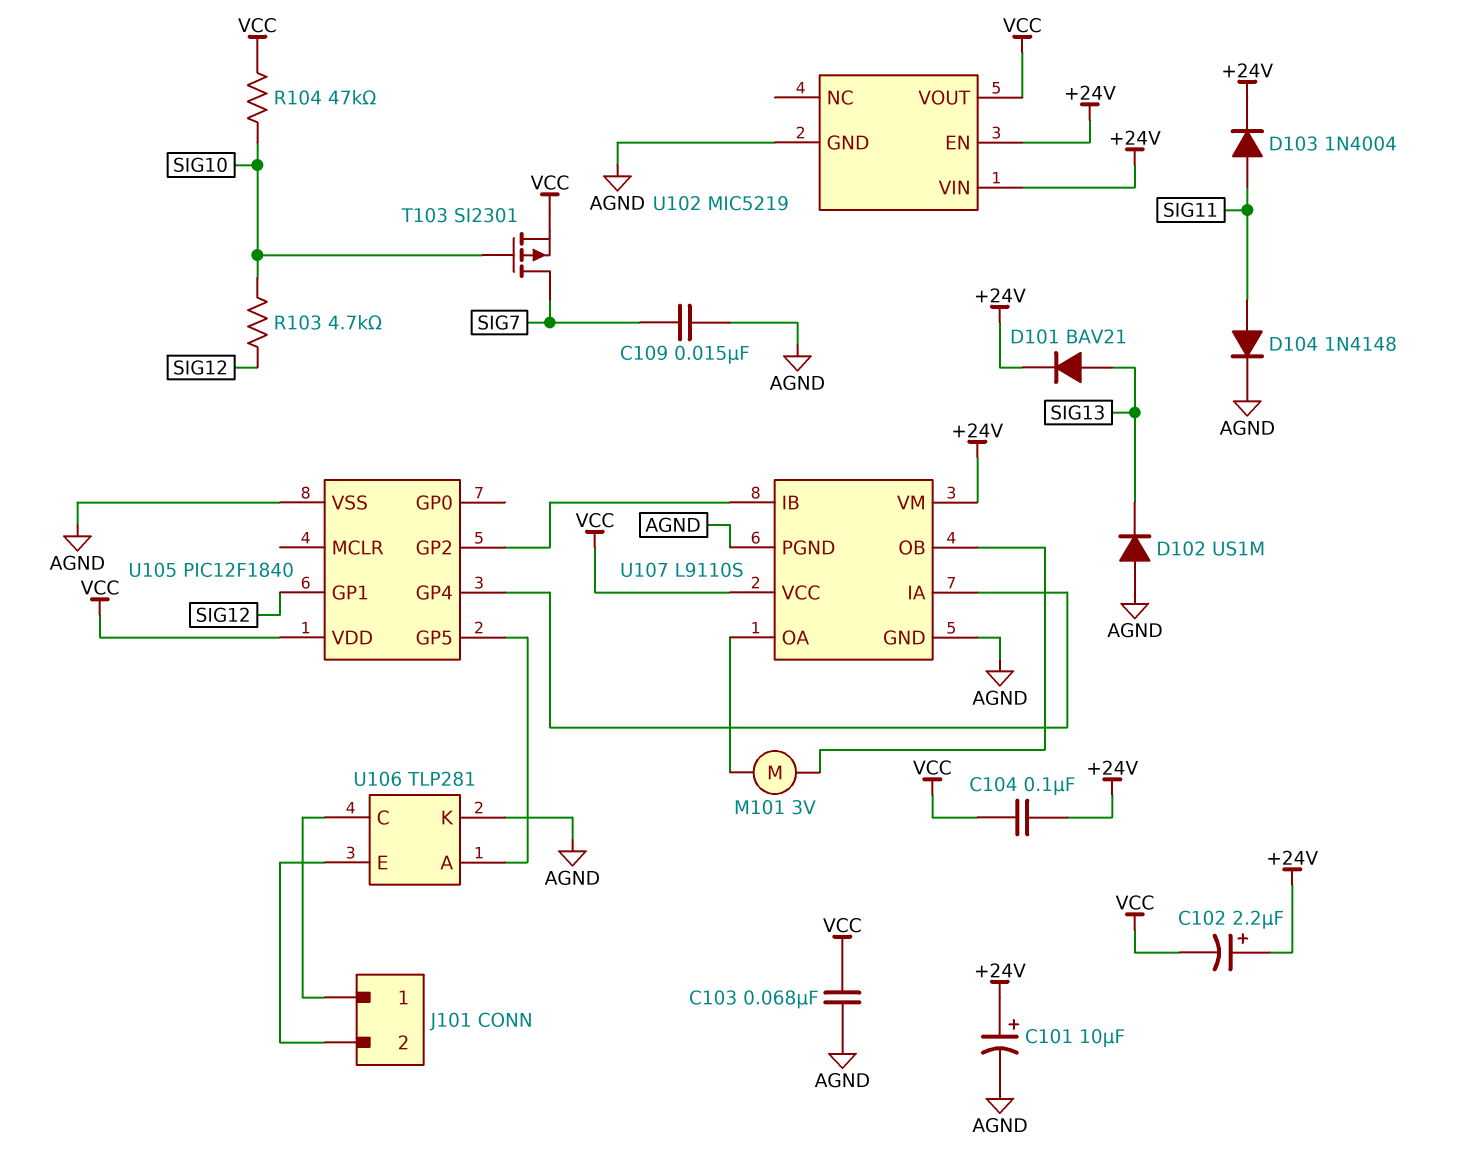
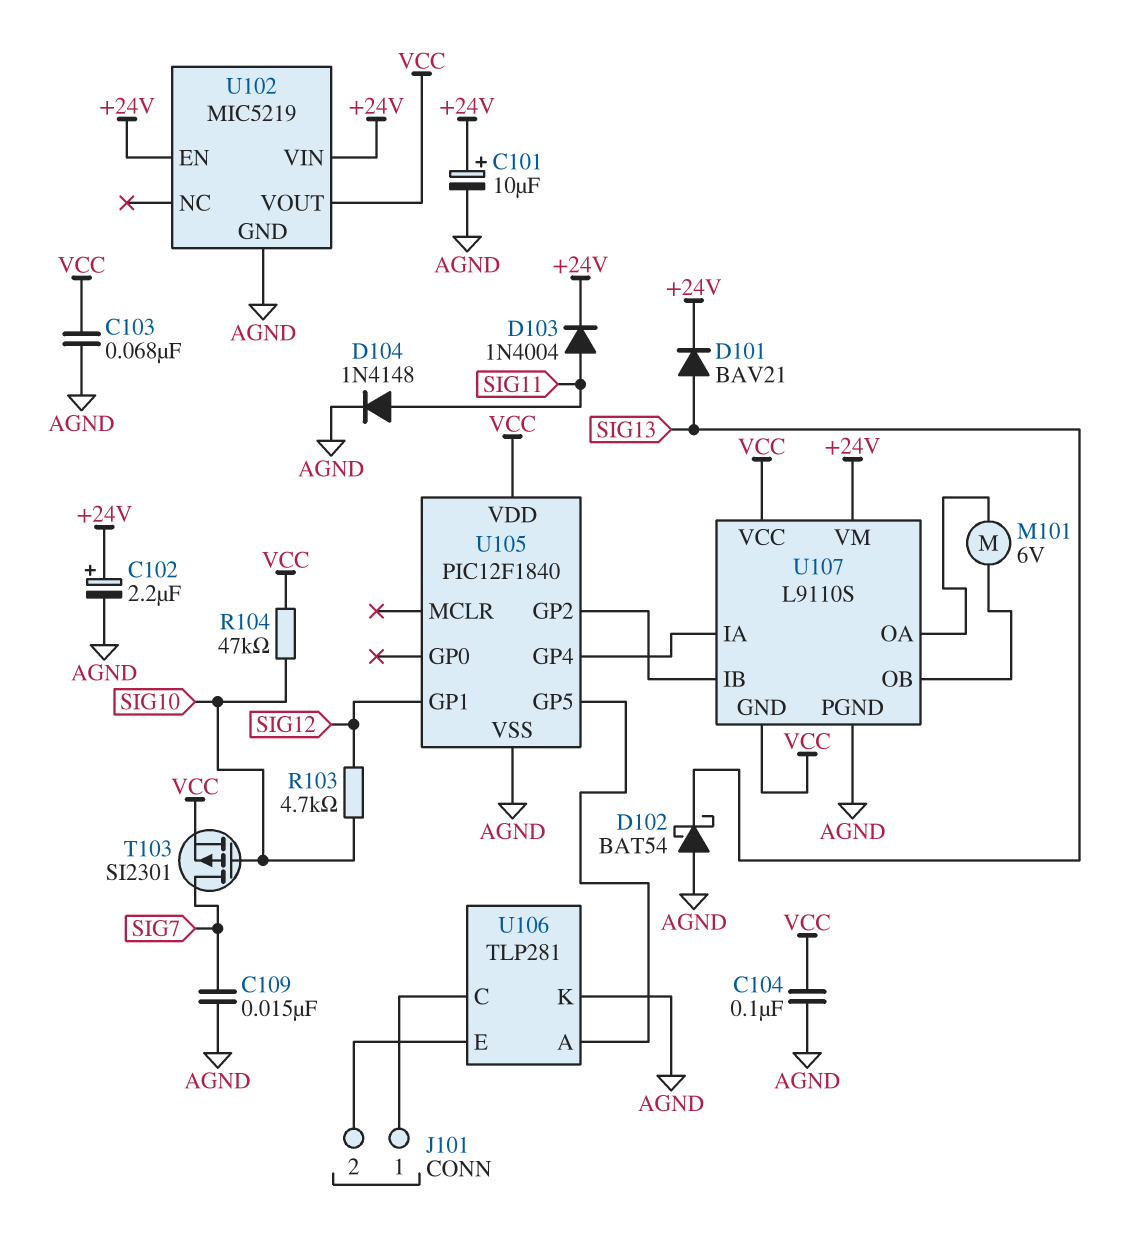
C102: 2.2uF (plus +24V, minus VCC) -> 2.2uF (plus +24V, minus AGND)
C104: 100nF (+24V, VCC) -> 100nF (AGND, VCC)
D102: diode US1M (A AGND, K SIG13) -> schottky BAT54 (A AGND, K SIG13)
M101: motor 3V (U107/OA, U107/OB) -> motor 6V (U107/OA, U107/OB)
U107 pin GND: AGND -> VCC

